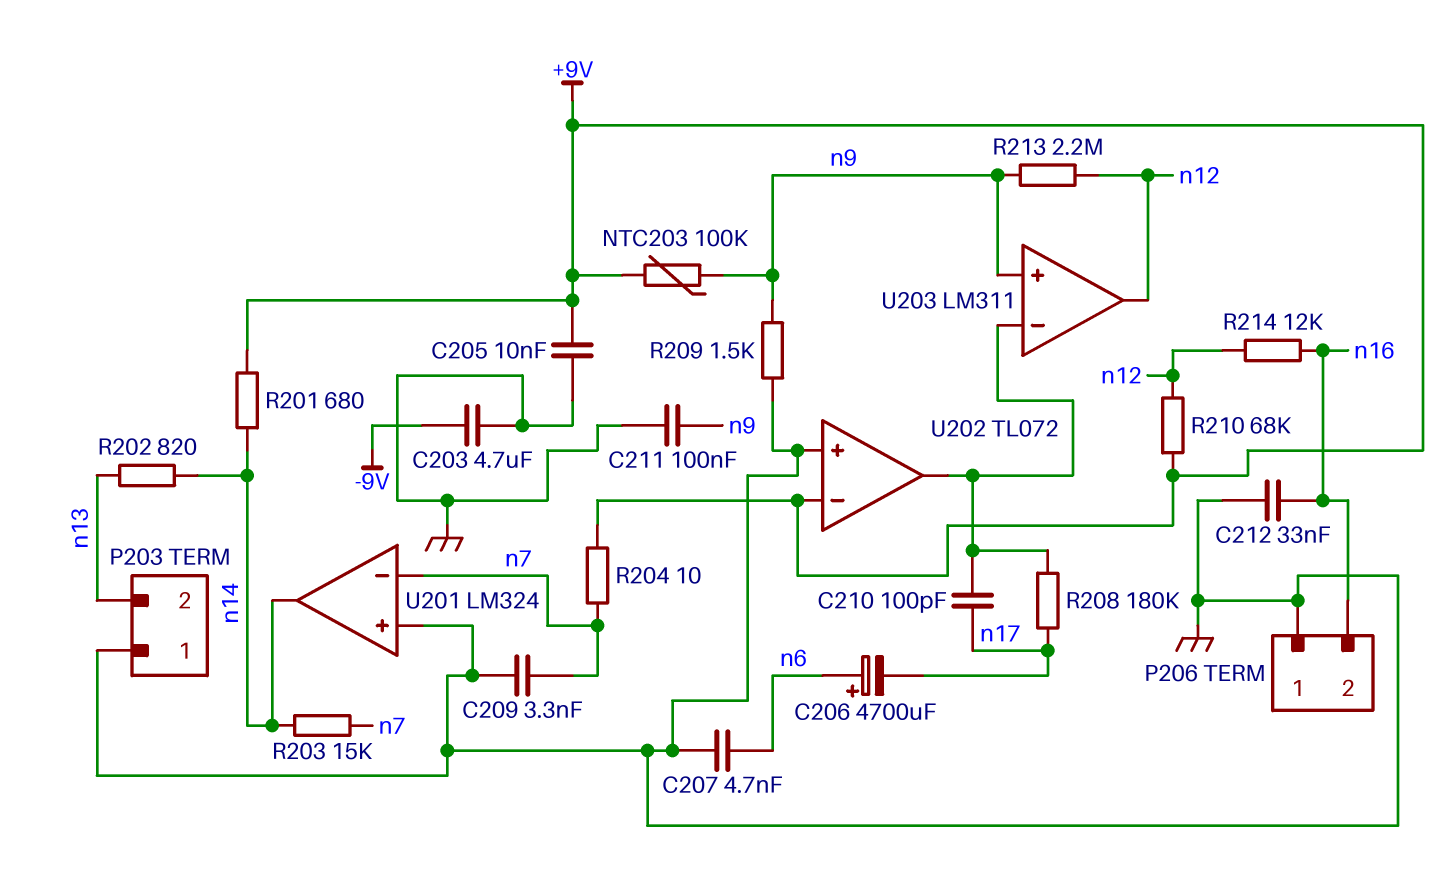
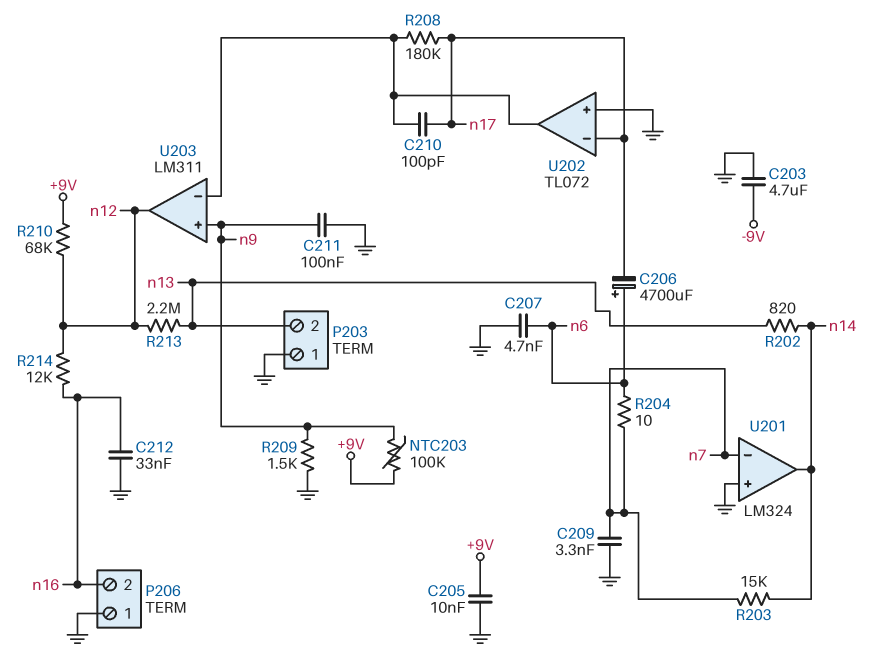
R201: 680 (+9V, n14) -> none
R204: 10 (+9V, n7) -> 10 (n6, n7)
R213: 2.2M (n9, n12) -> 2.2M (n12, n13)
U202 pin in-: +9V -> n17

